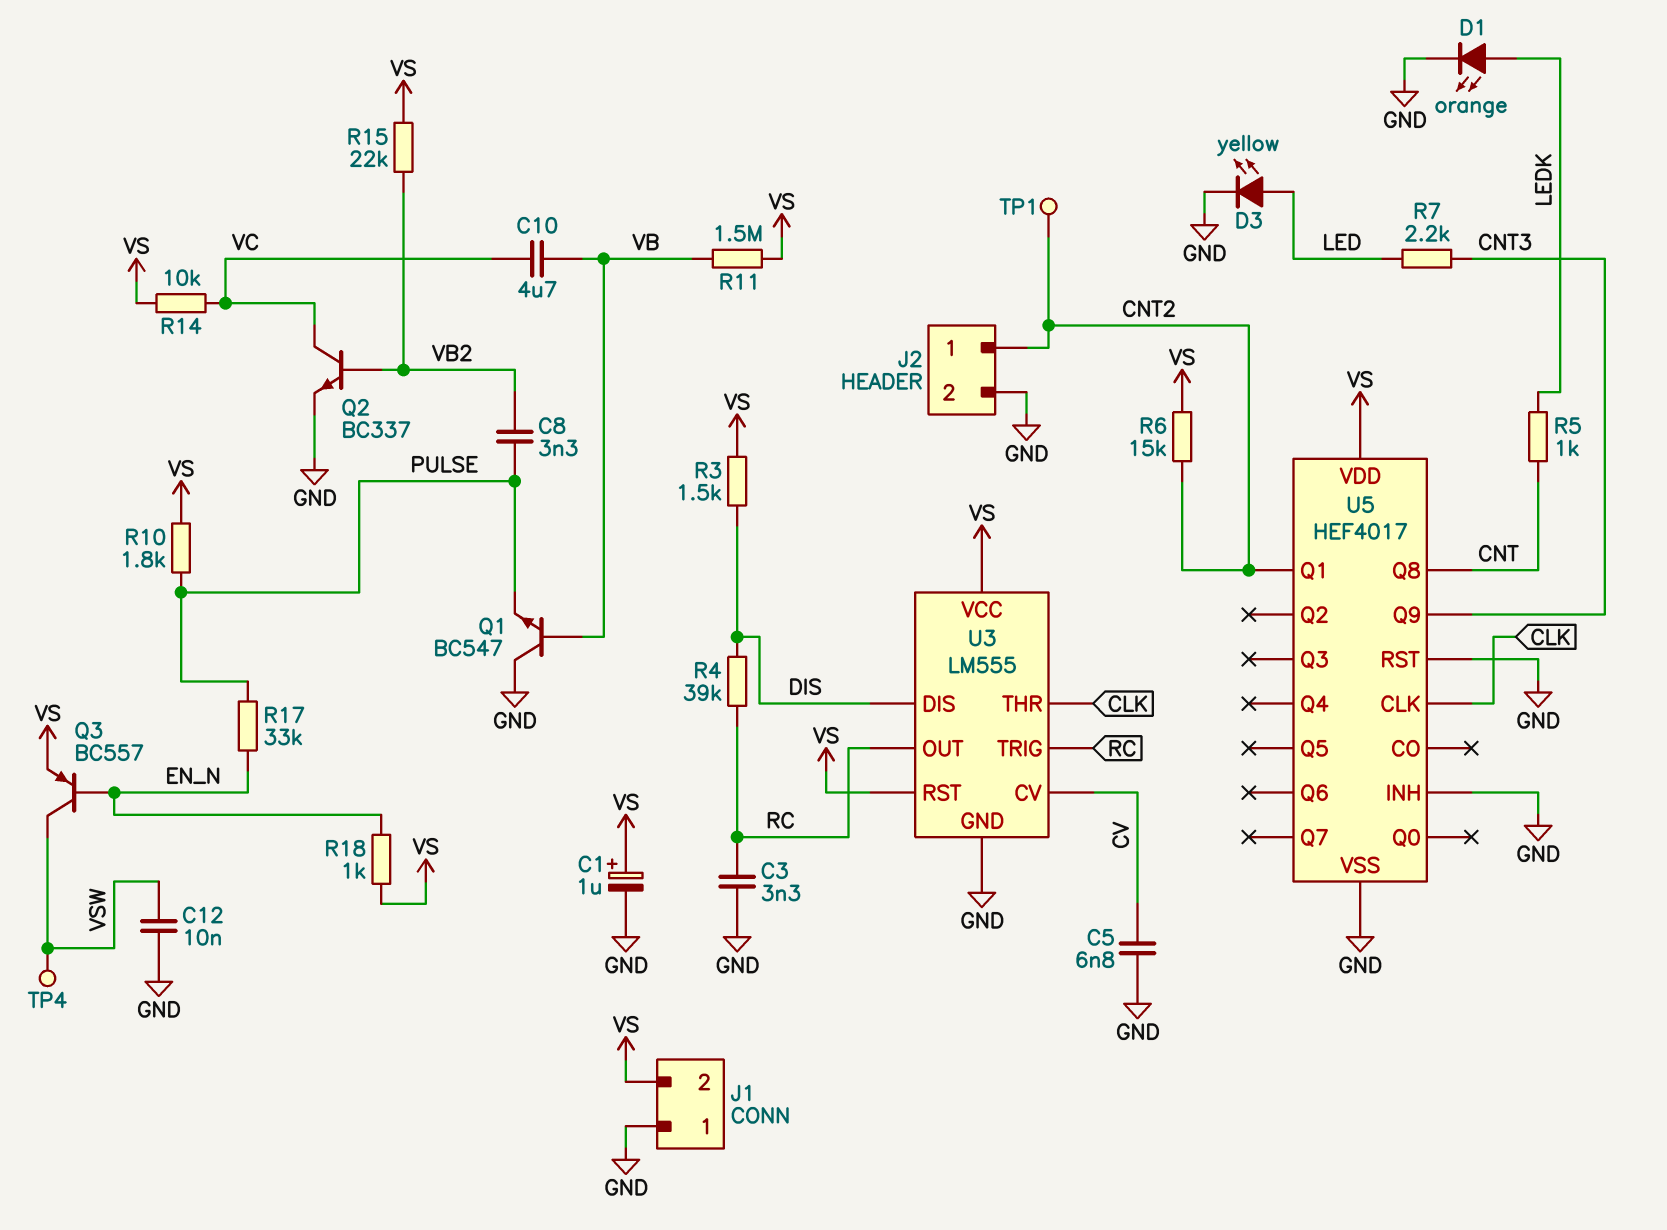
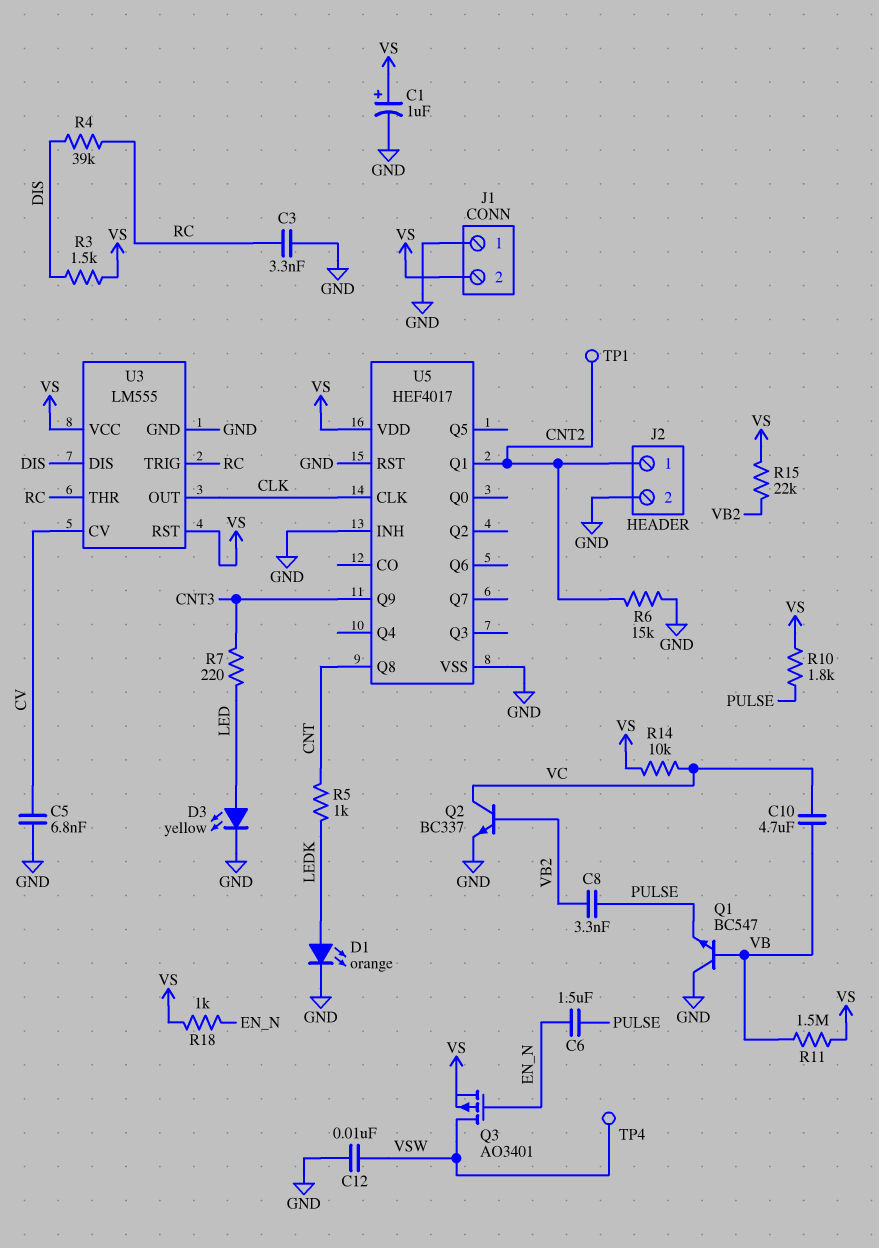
C6: none -> 1.5uF (EN_N, PULSE)
Q3: PNP BC557 (B EN_N, C VSW, E VS) -> PMOS AO3401 (G EN_N, D VSW, S VS)
R6: 15k (CNT2, VS) -> 15k (CNT2, GND)
R7: 2.2k (CNT3, LED) -> 220 (CNT3, LED)
R17: 33k (EN_N, PULSE) -> none
U3 pin OUT: RC -> CLK
U3 pin THR: CLK -> RC

